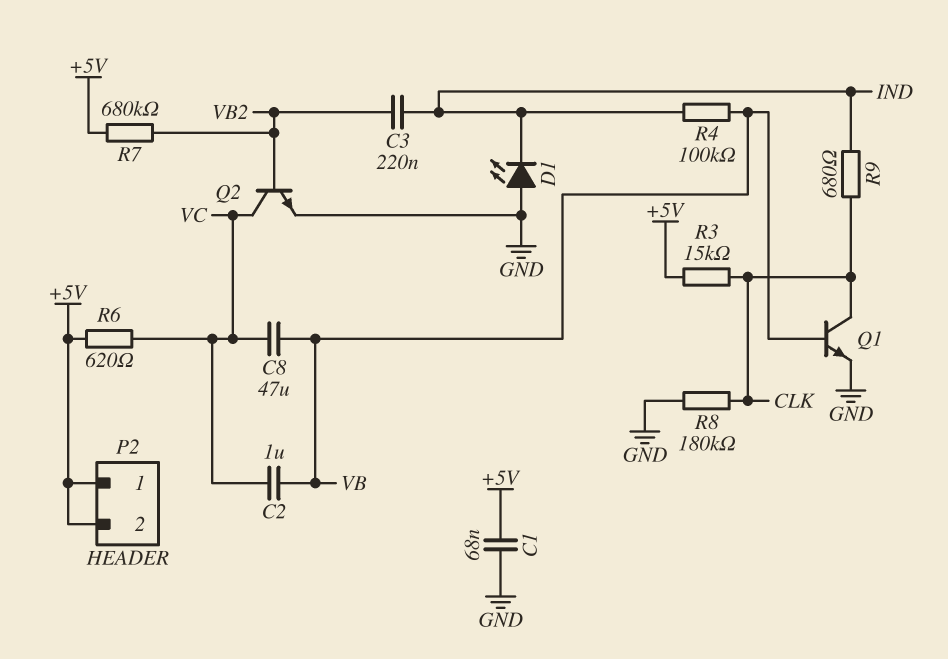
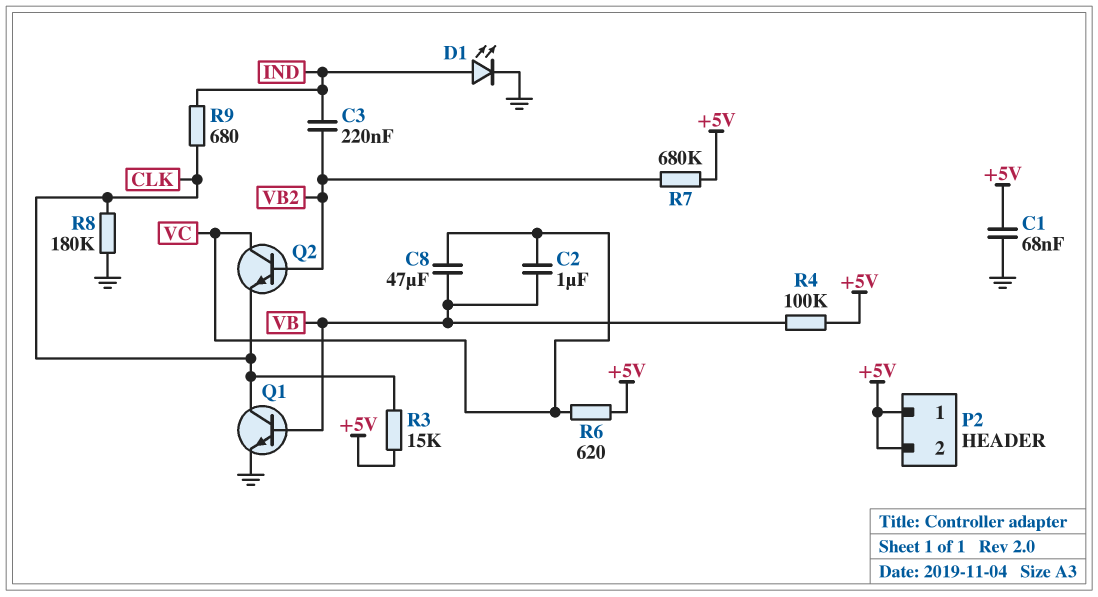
D1: LED (A GND, K IND) -> LED (A IND, K GND)
Q2: NPN (B VB2, C VC, E GND) -> NPN (B VB2, C VC, E CLK)
R4: 100k (IND, VB) -> 100k (+5V, VB)

